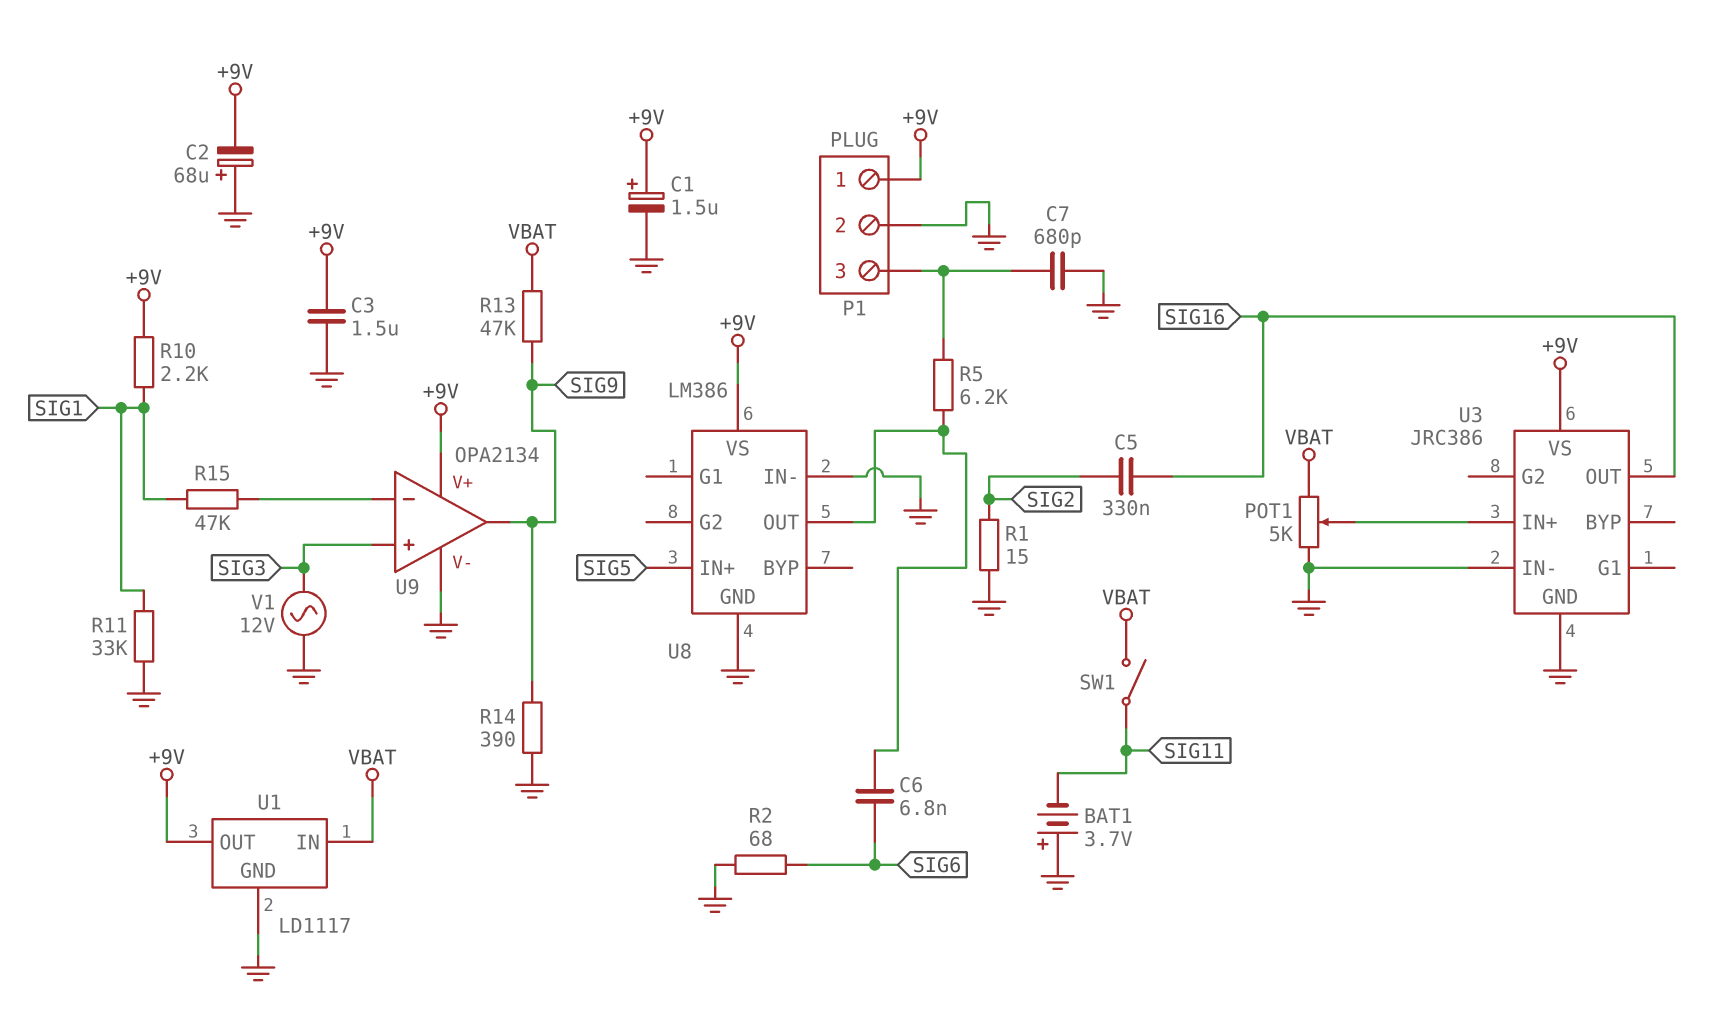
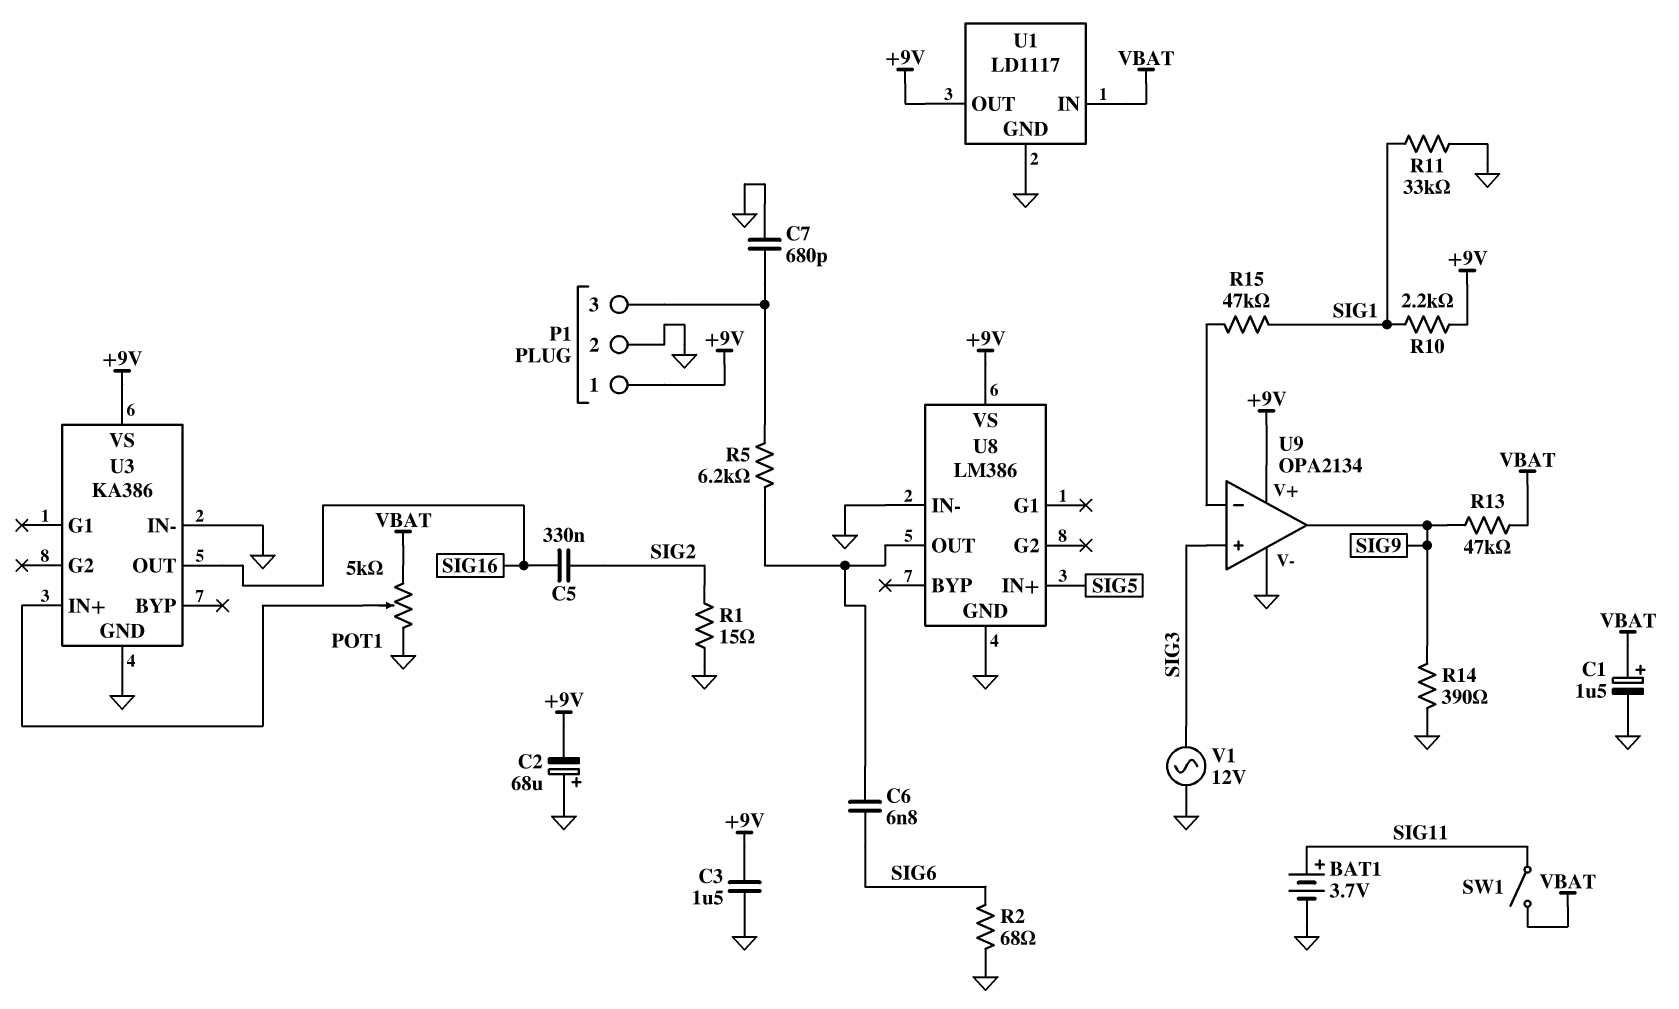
BAT1: 3.7V (plus GND, minus SIG11) -> 3.7V (plus SIG11, minus GND)
C1: 1.5uF (plus +9V, minus GND) -> 1.5uF (plus VBAT, minus GND)
U3: JRC386 -> KA386

